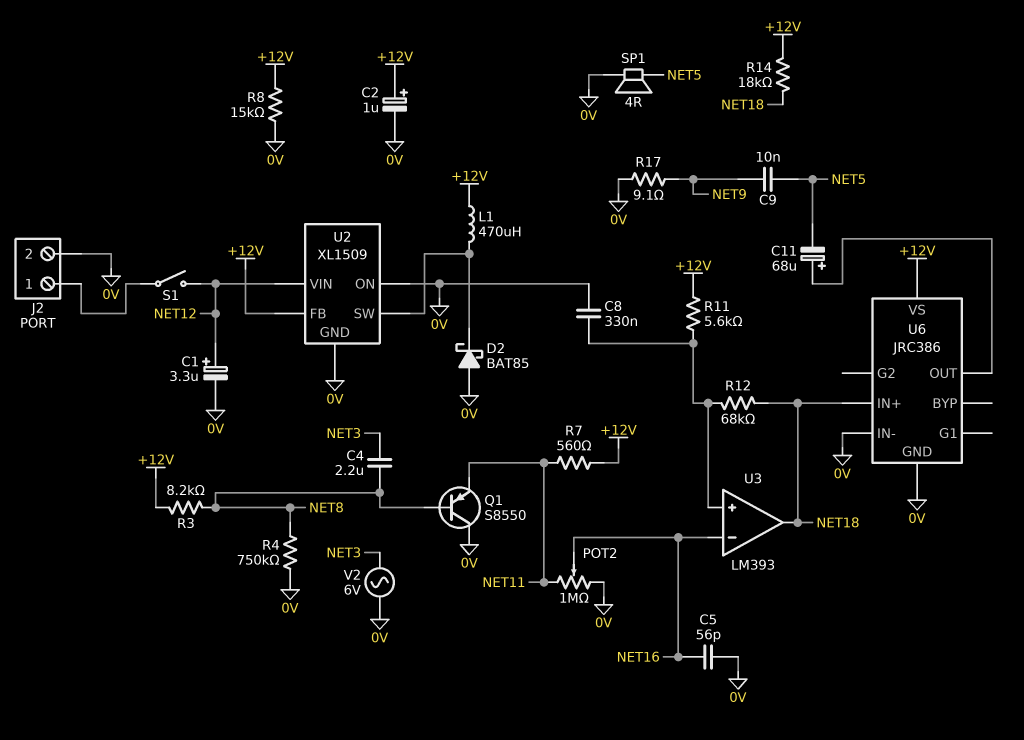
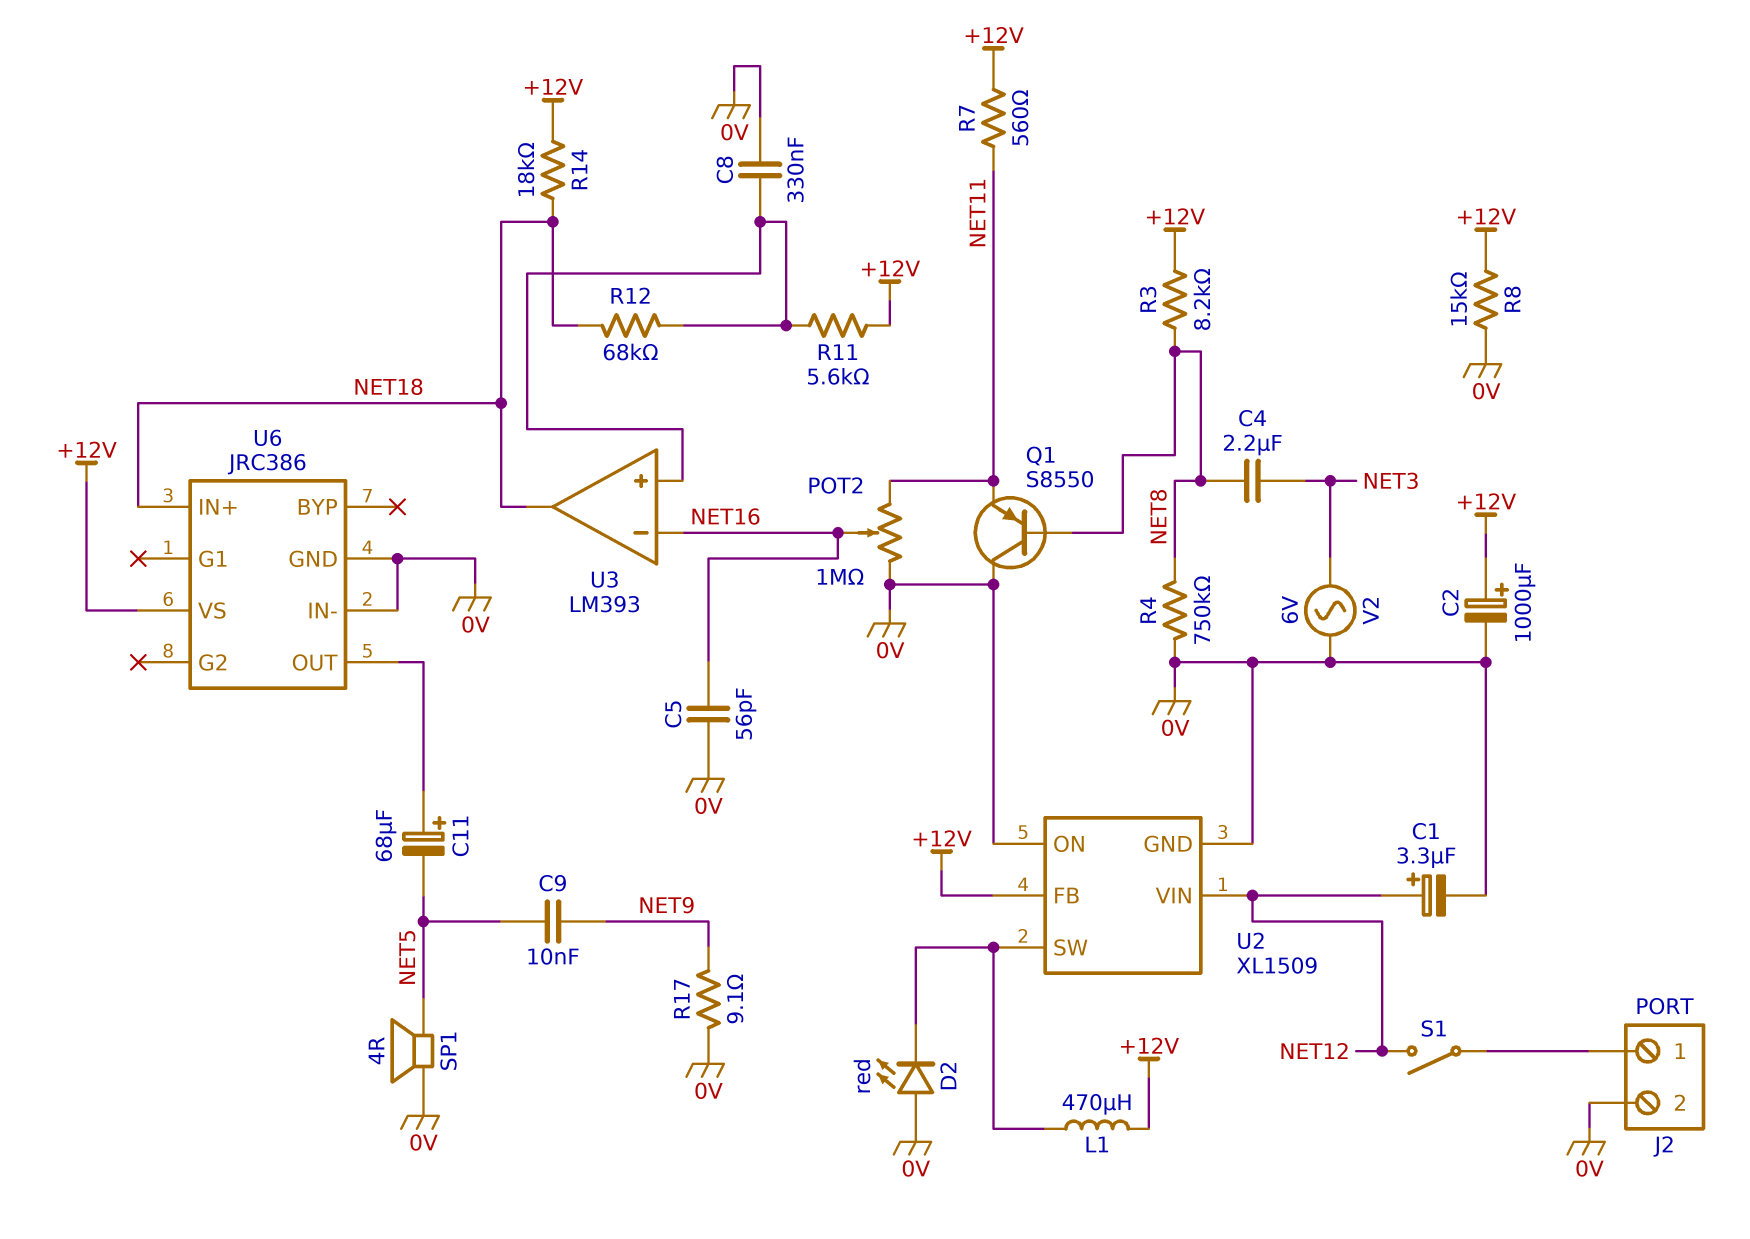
C2: 1uF (plus +12V, minus 0V) -> 1000uF (plus +12V, minus 0V)
D2: schottky BAT85 (A 0V, K U2/SW) -> LED red (A 0V, K U2/SW)

